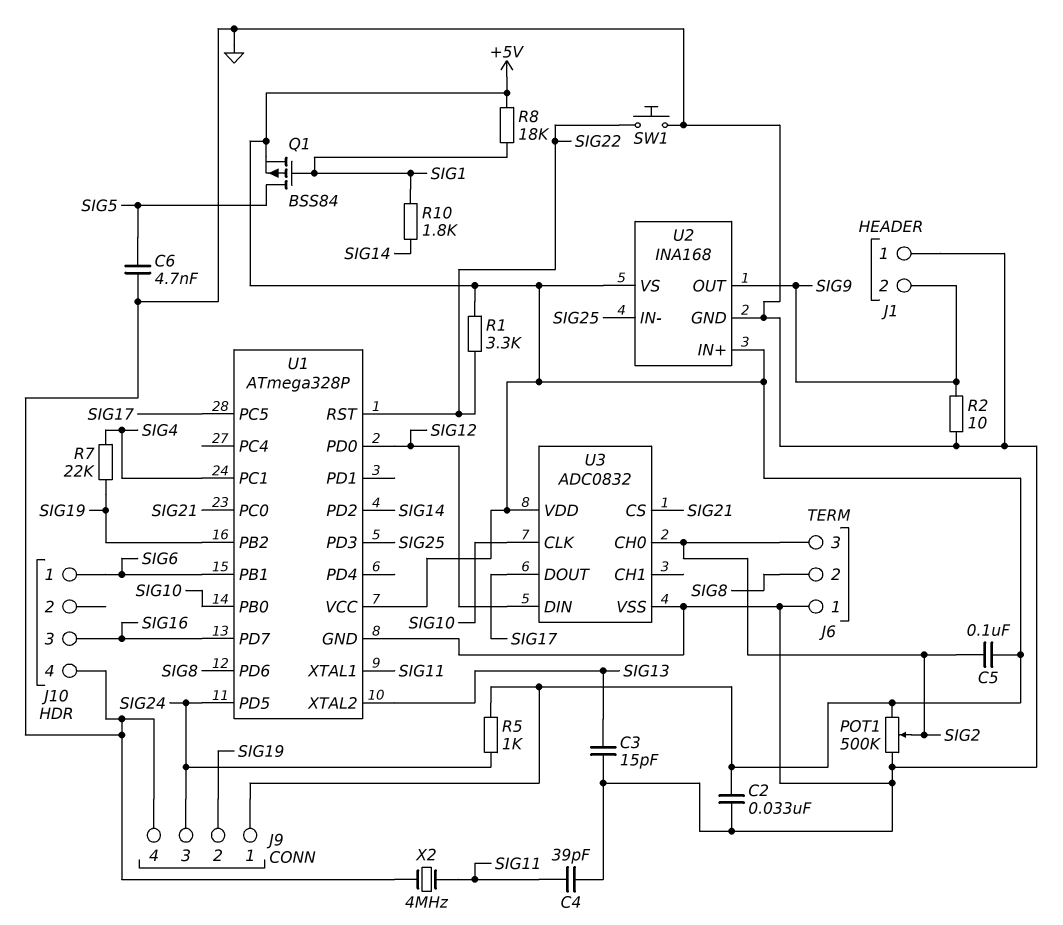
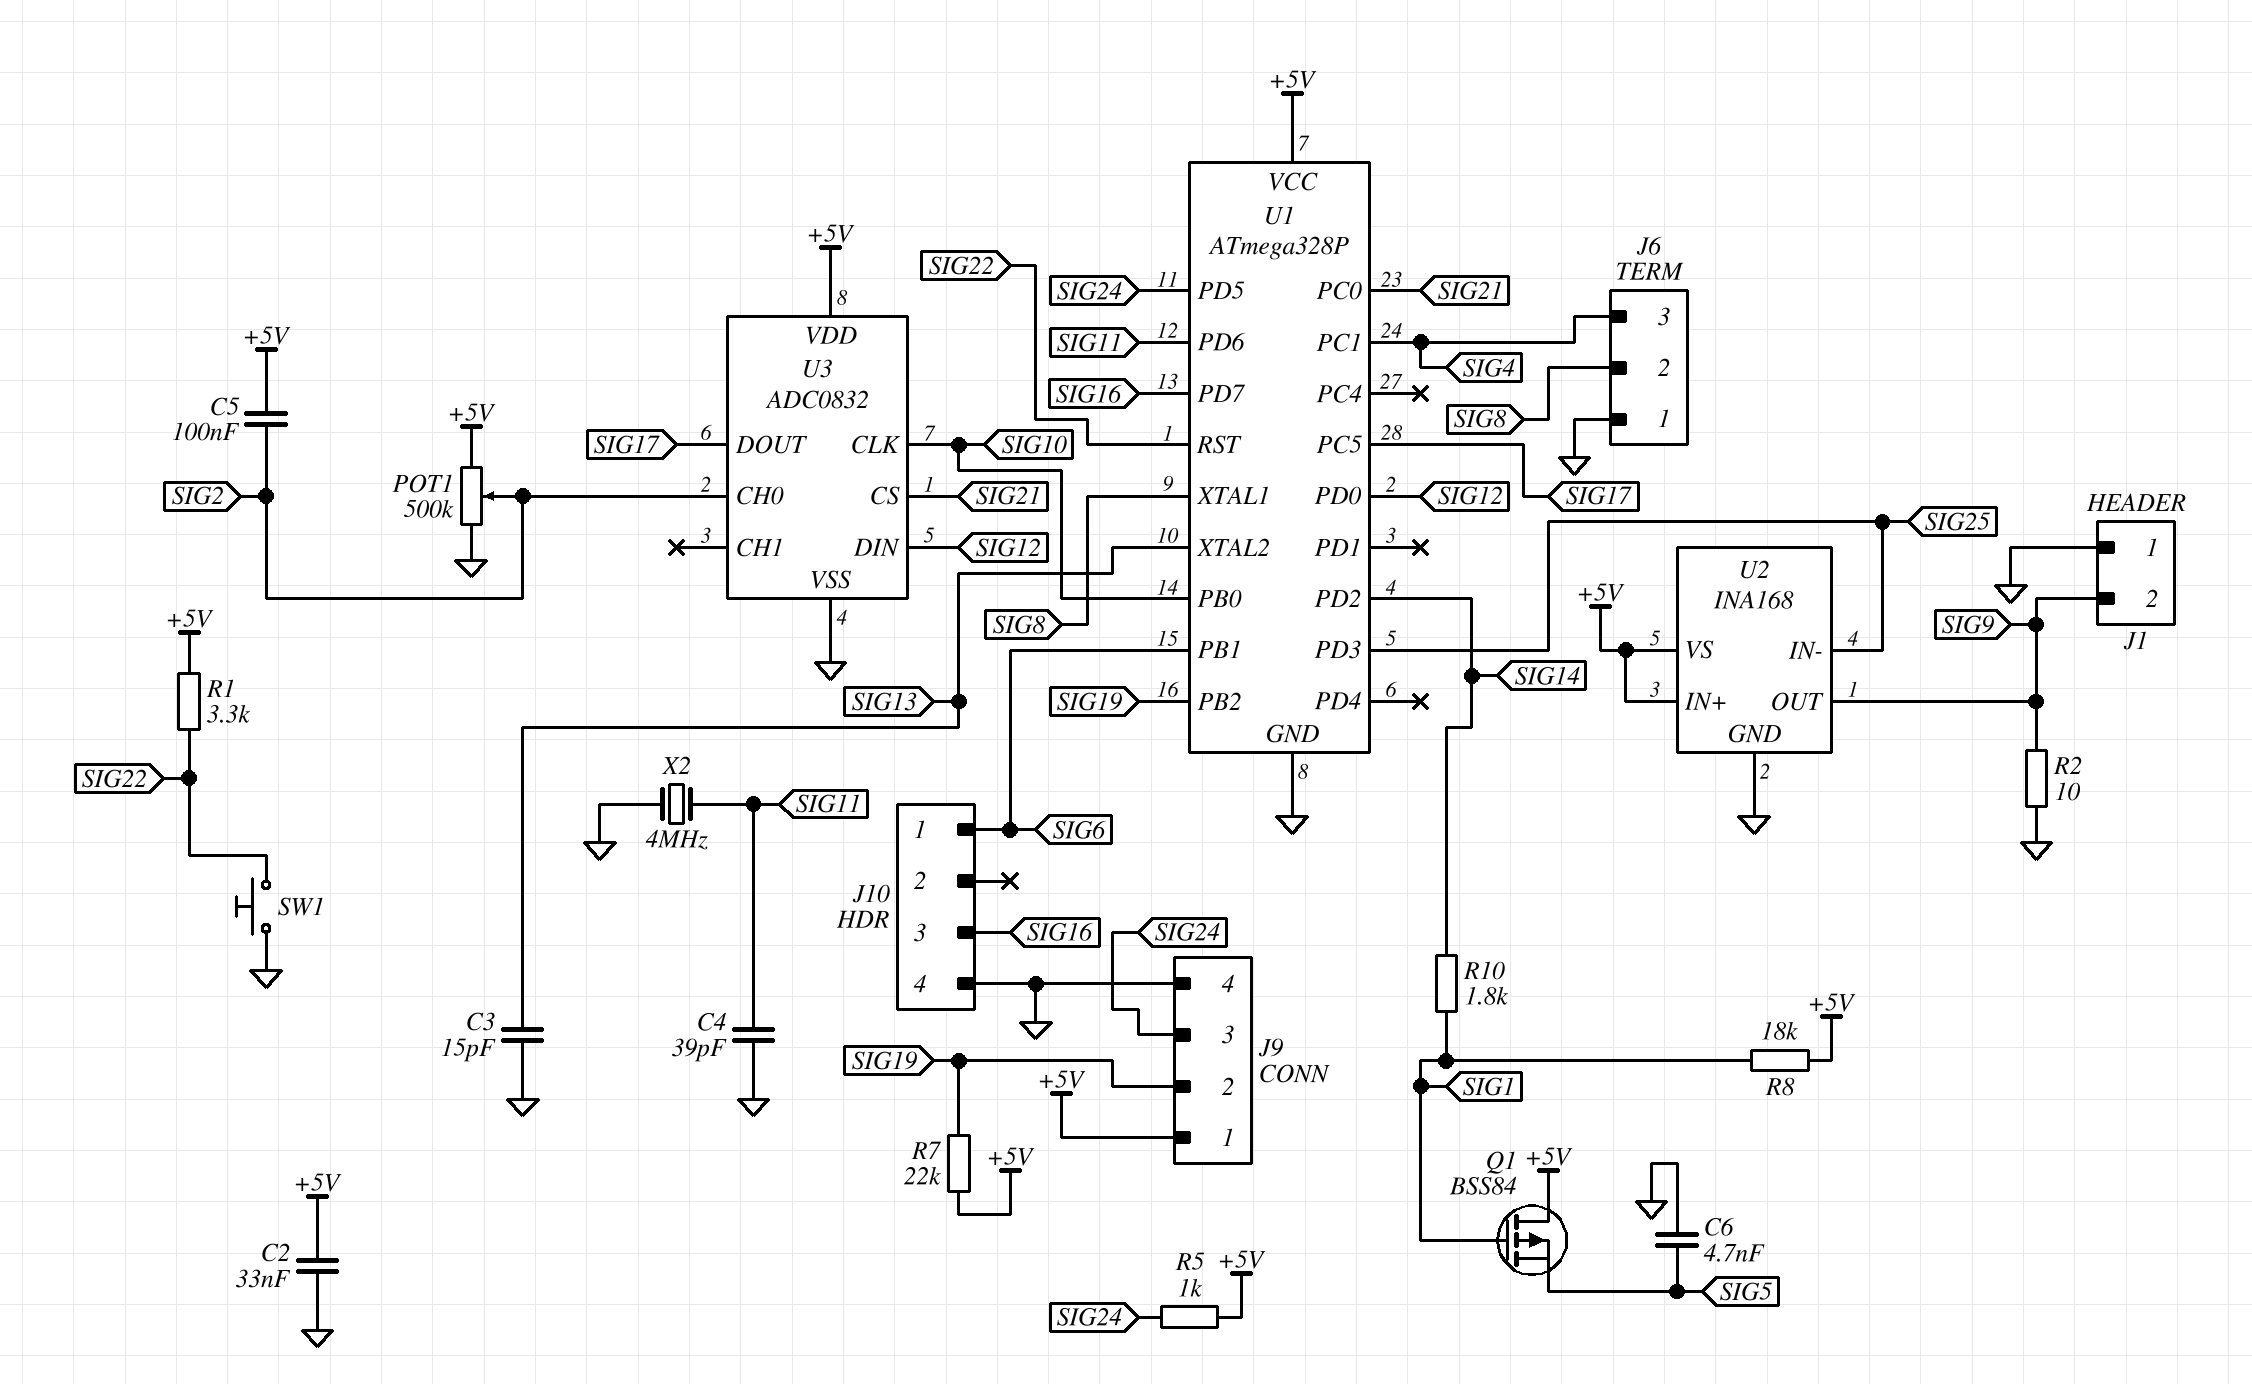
J6 pin 3: SIG2 -> SIG4
Q1: PMOS BSS84 (G SIG1, D SIG5, S +5V) -> PMOS BSS84 (G SIG1, D +5V, S SIG5)
R7: 22k (SIG4, SIG19) -> 22k (+5V, SIG19)
U1 pin PD6: SIG8 -> SIG11
U1 pin XTAL1: SIG11 -> SIG8

